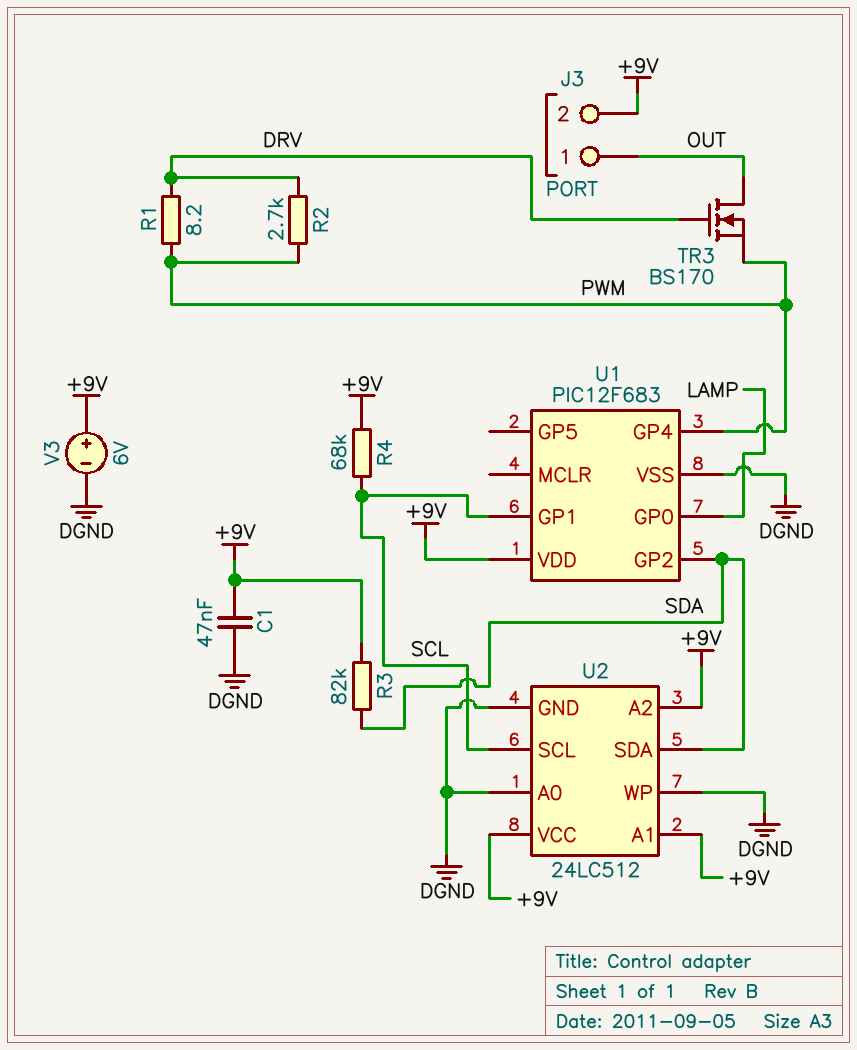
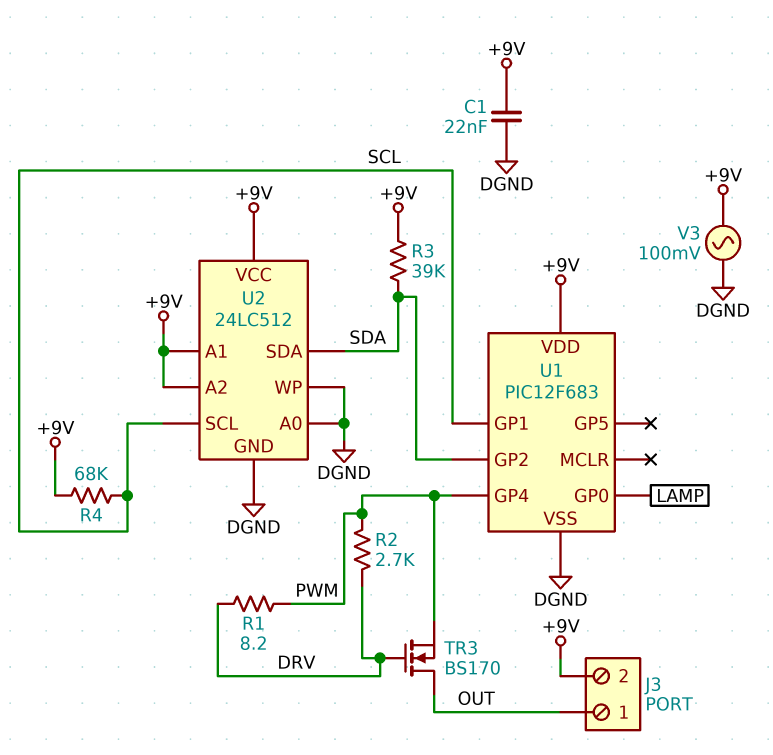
C1: 47nF (+9V, DGND) -> 22nF (+9V, DGND)
R3: 82k (+9V, SDA) -> 39k (+9V, SDA)
V3: 6V (plus +9V, minus DGND) -> AC 100mV (+9V, DGND)

